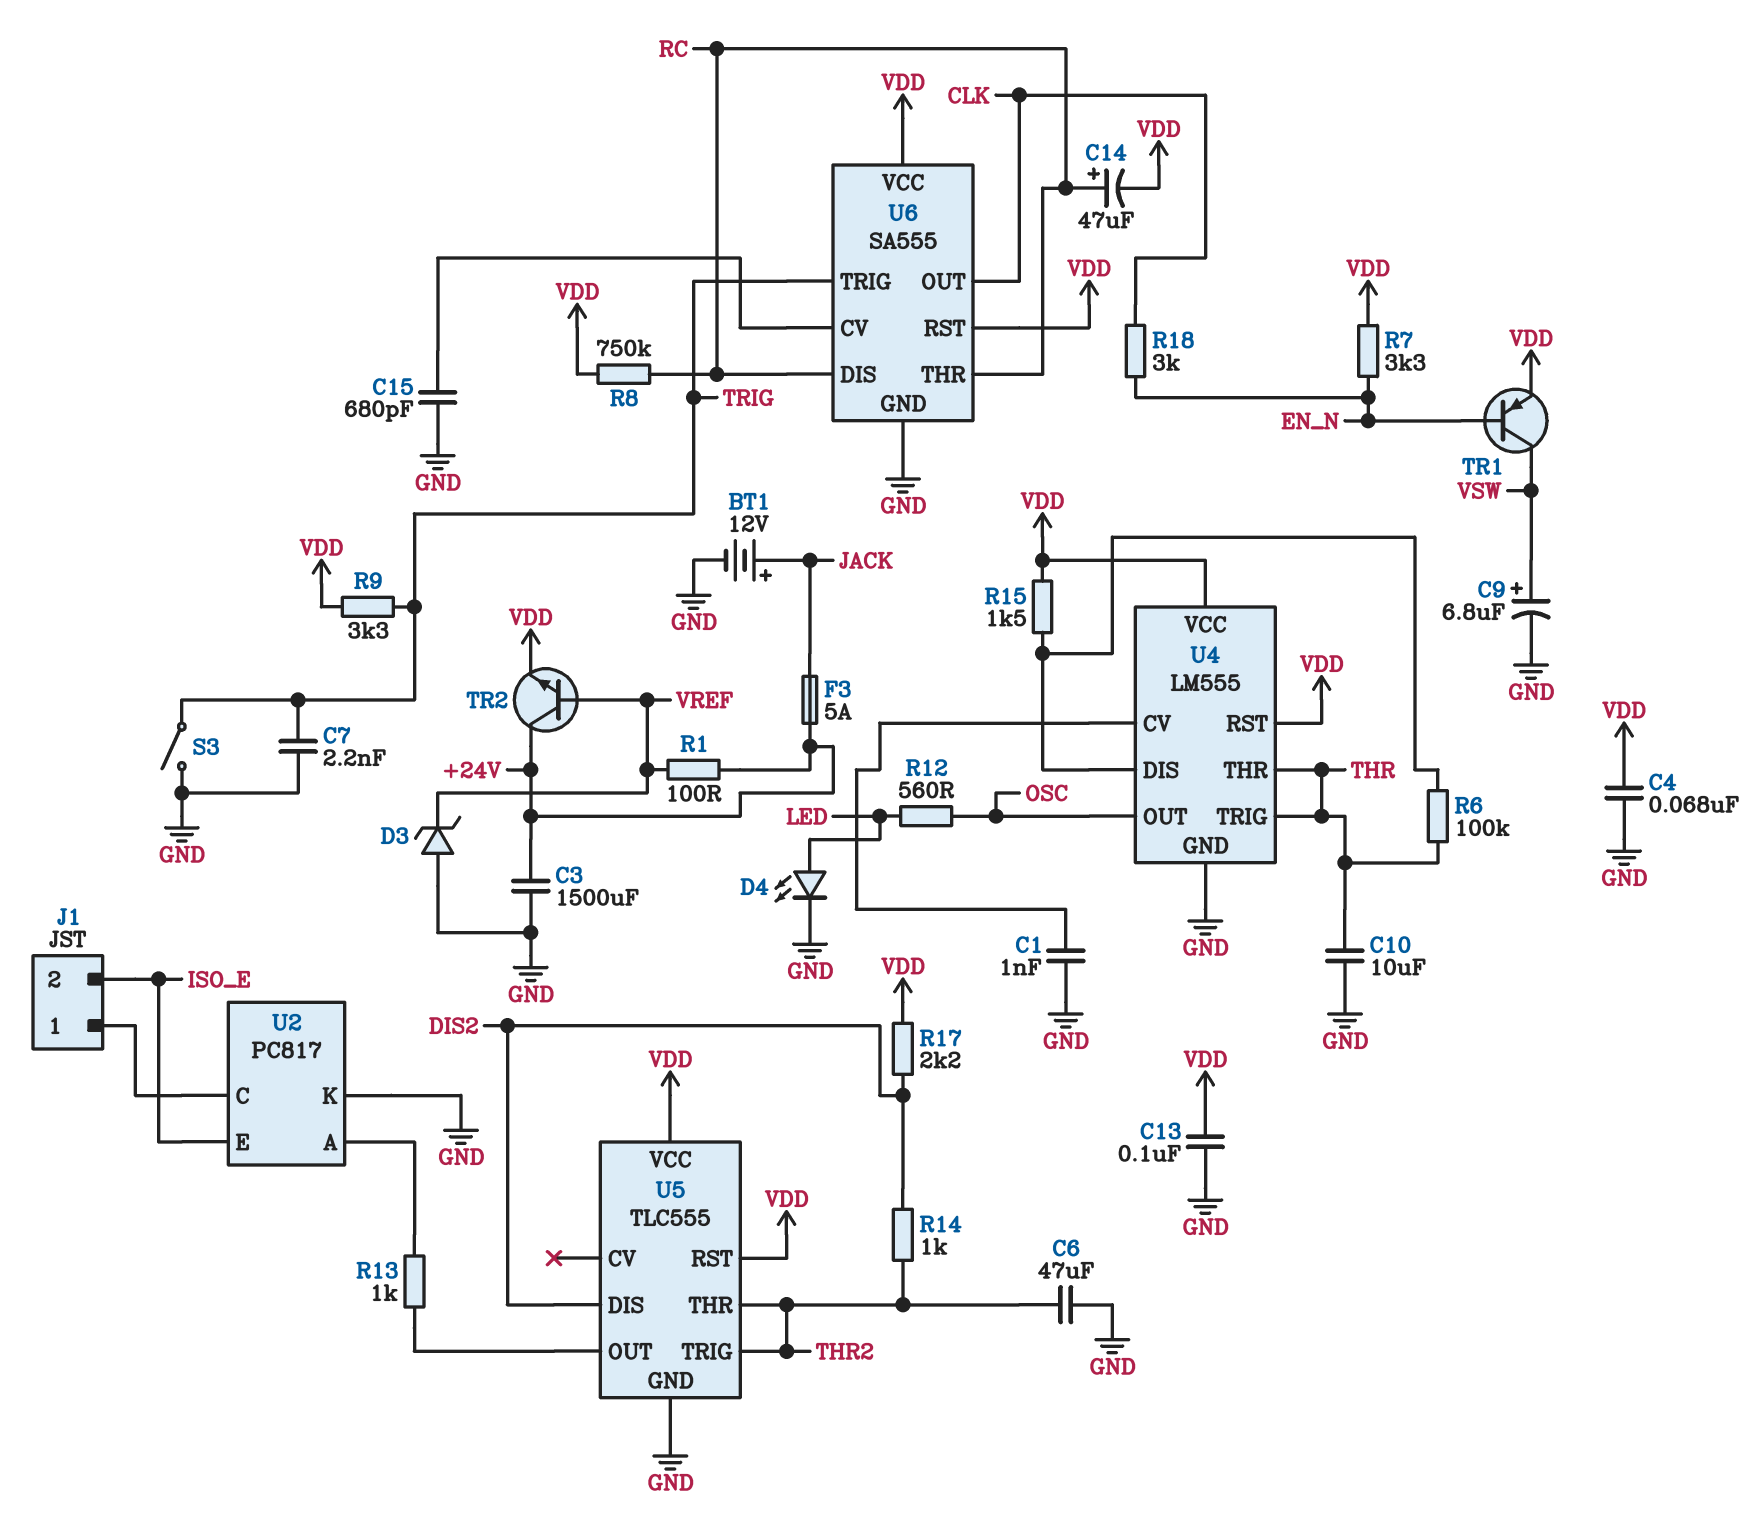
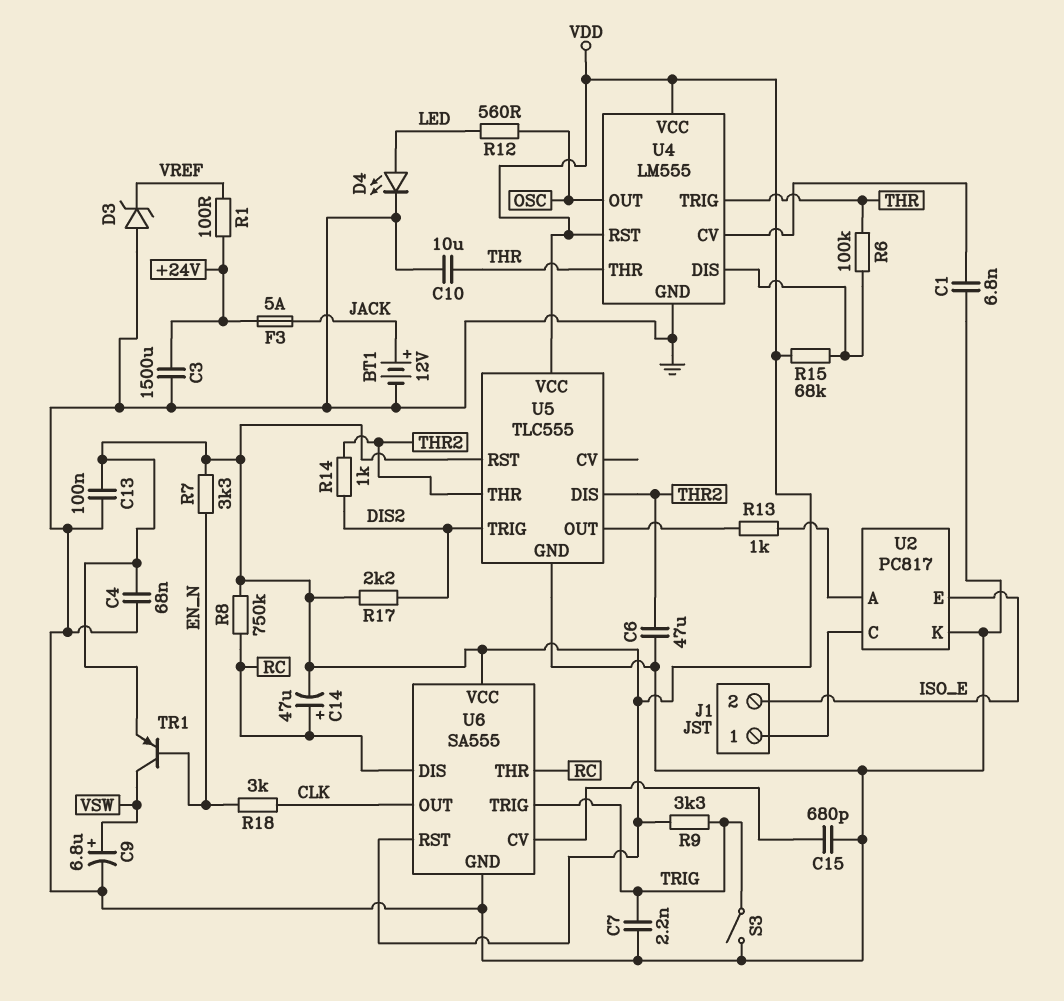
C1: 1nF (GND, U4/CV) -> 6.8nF (GND, U4/CV)
R15: 1.5k (U4/DIS, VDD) -> 68k (U4/DIS, VDD)
TR2: NPN (B VREF, C +24V, E VDD) -> none
U5 pin DIS: DIS2 -> THR2
U5 pin TRIG: THR2 -> DIS2

